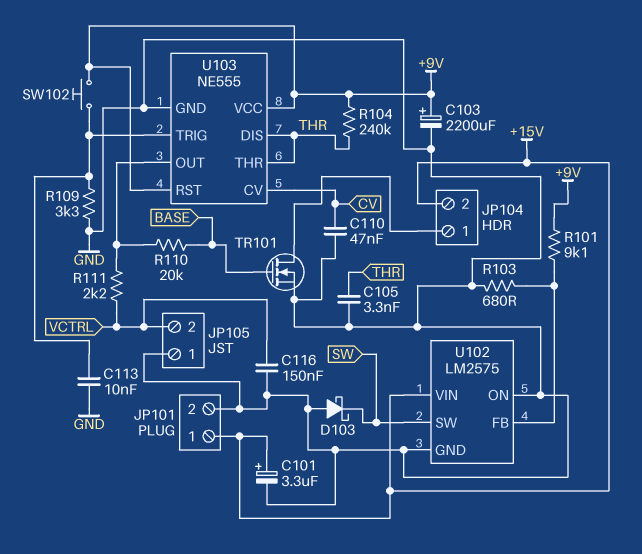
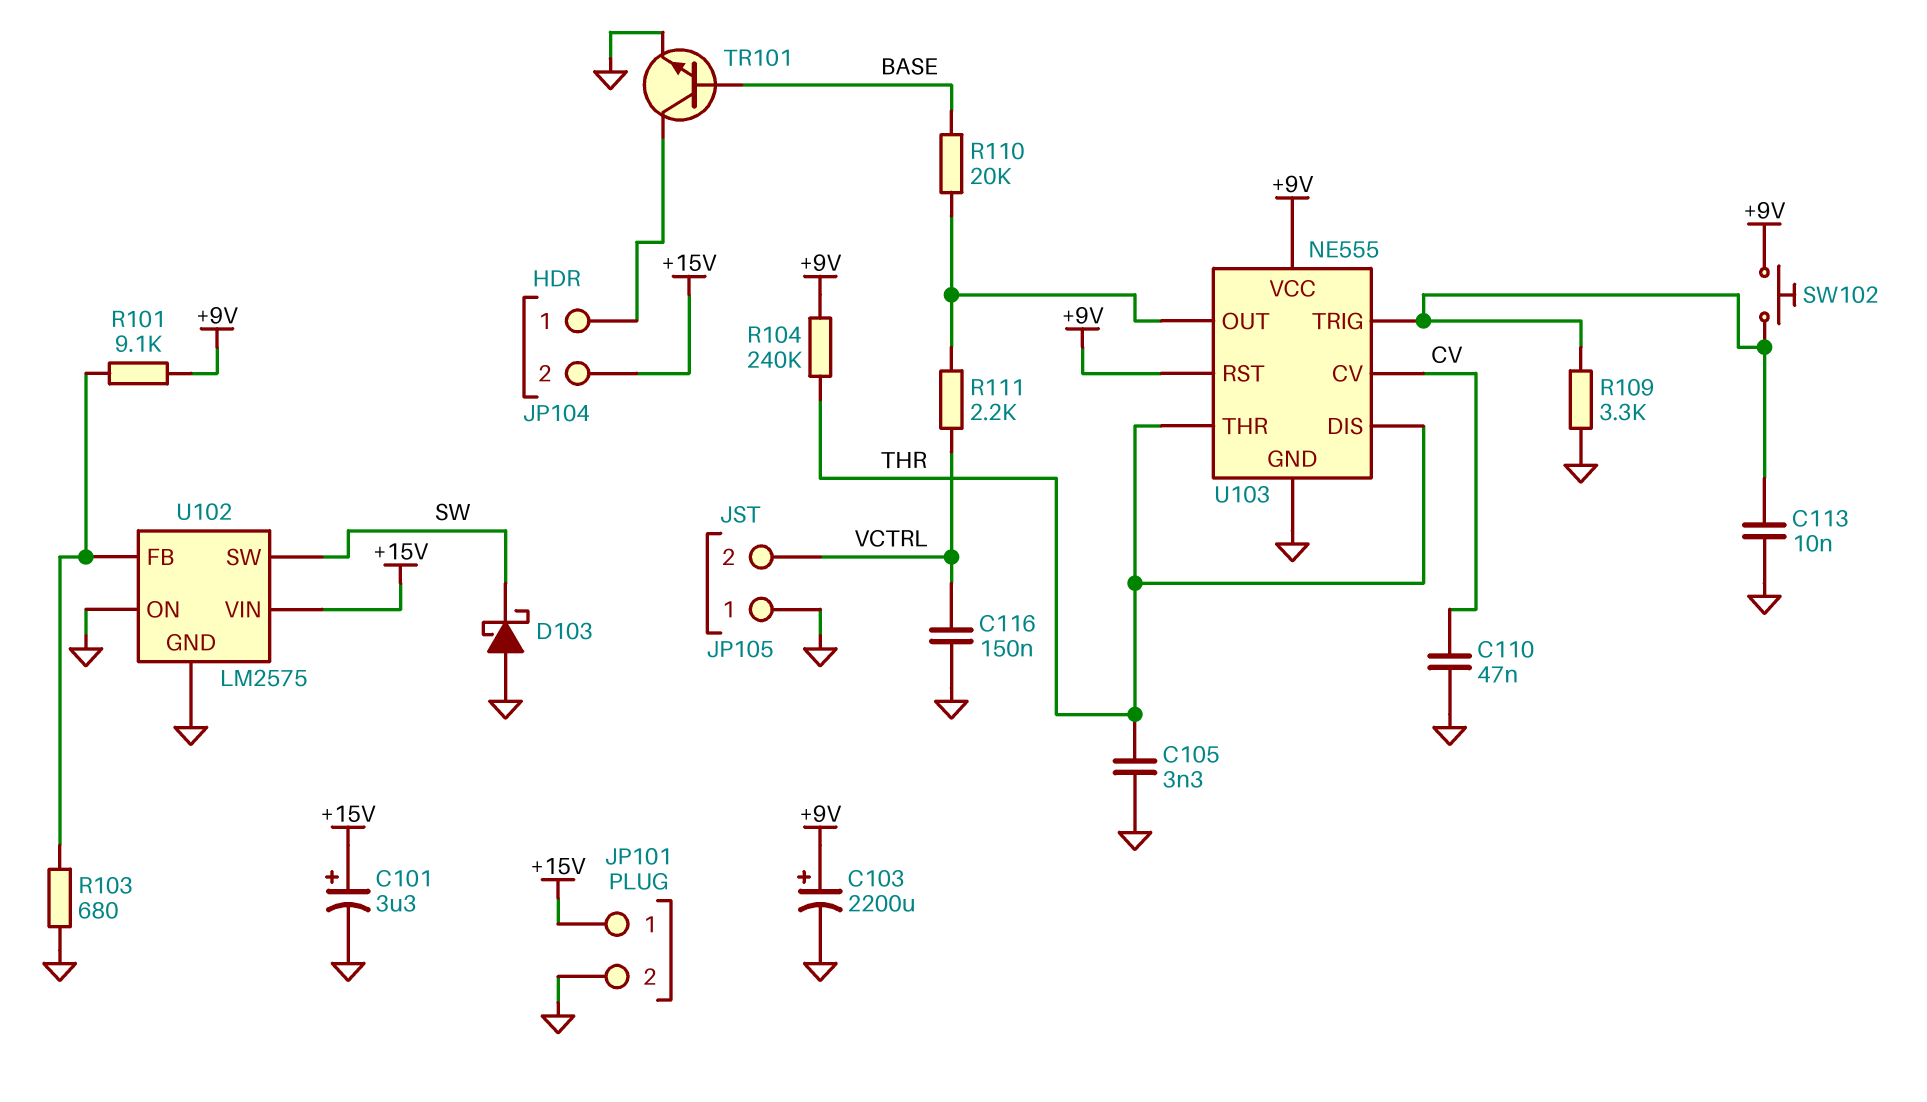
TR101: NMOS (G BASE, D JP104/1, S GND) -> NPN (B BASE, C JP104/1, E GND)

